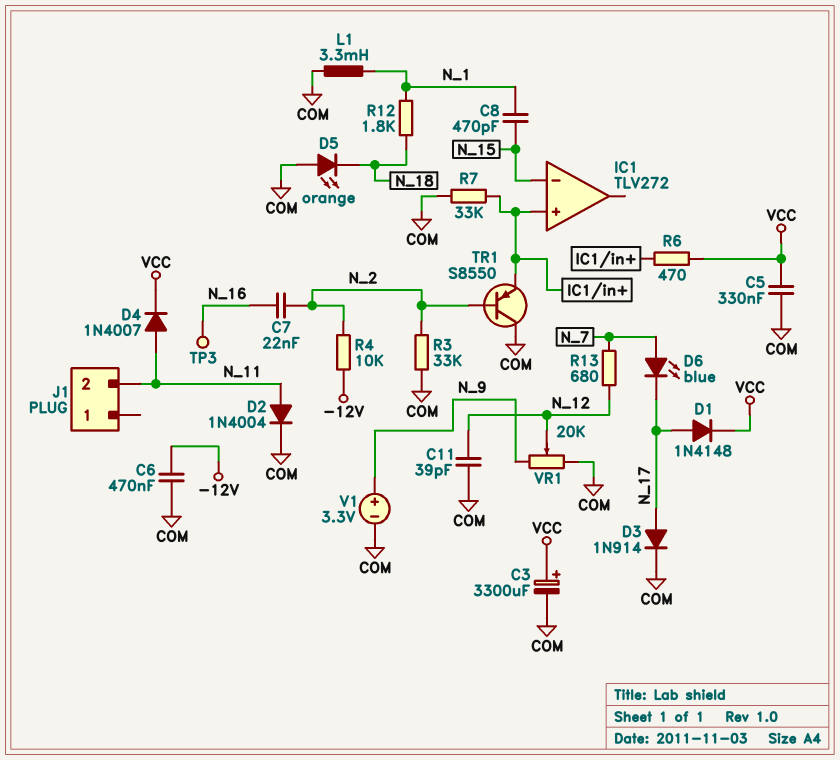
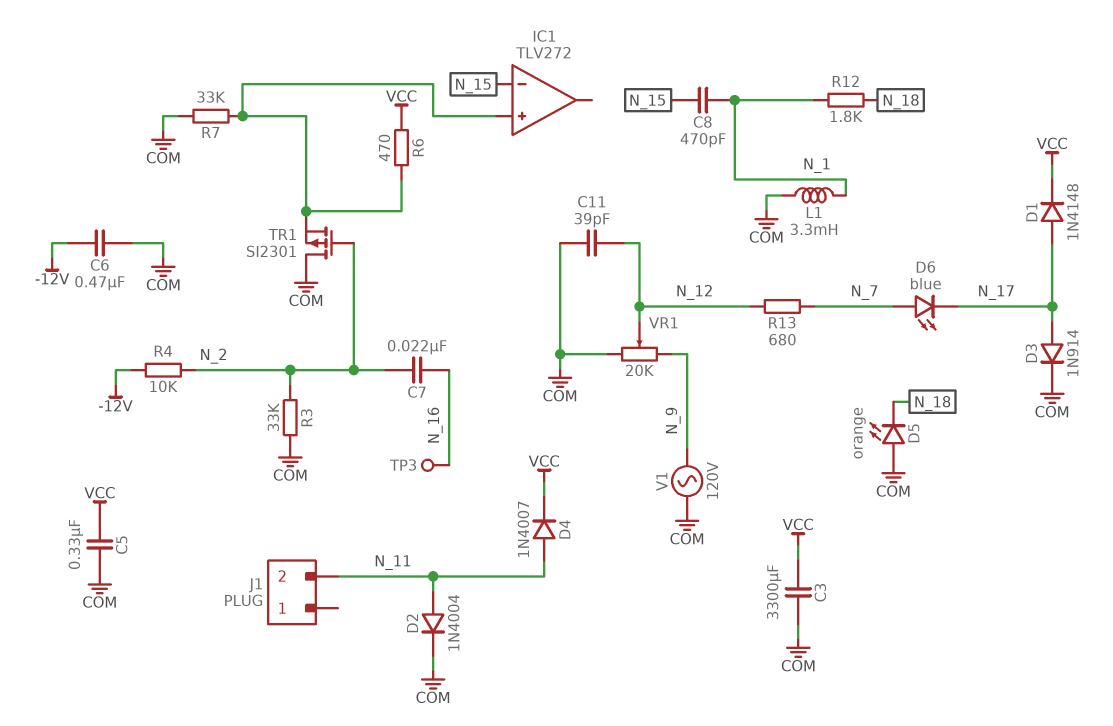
C3: 3300uF (plus VCC, minus COM) -> 3300uF (COM, VCC)
TR1: PNP S8550 (B N_2, C COM, E IC1/in+) -> PMOS SI2301 (G N_2, D COM, S IC1/in+)
V1: 3.3V (plus N_9, minus COM) -> AC 120V (COM, N_9)

